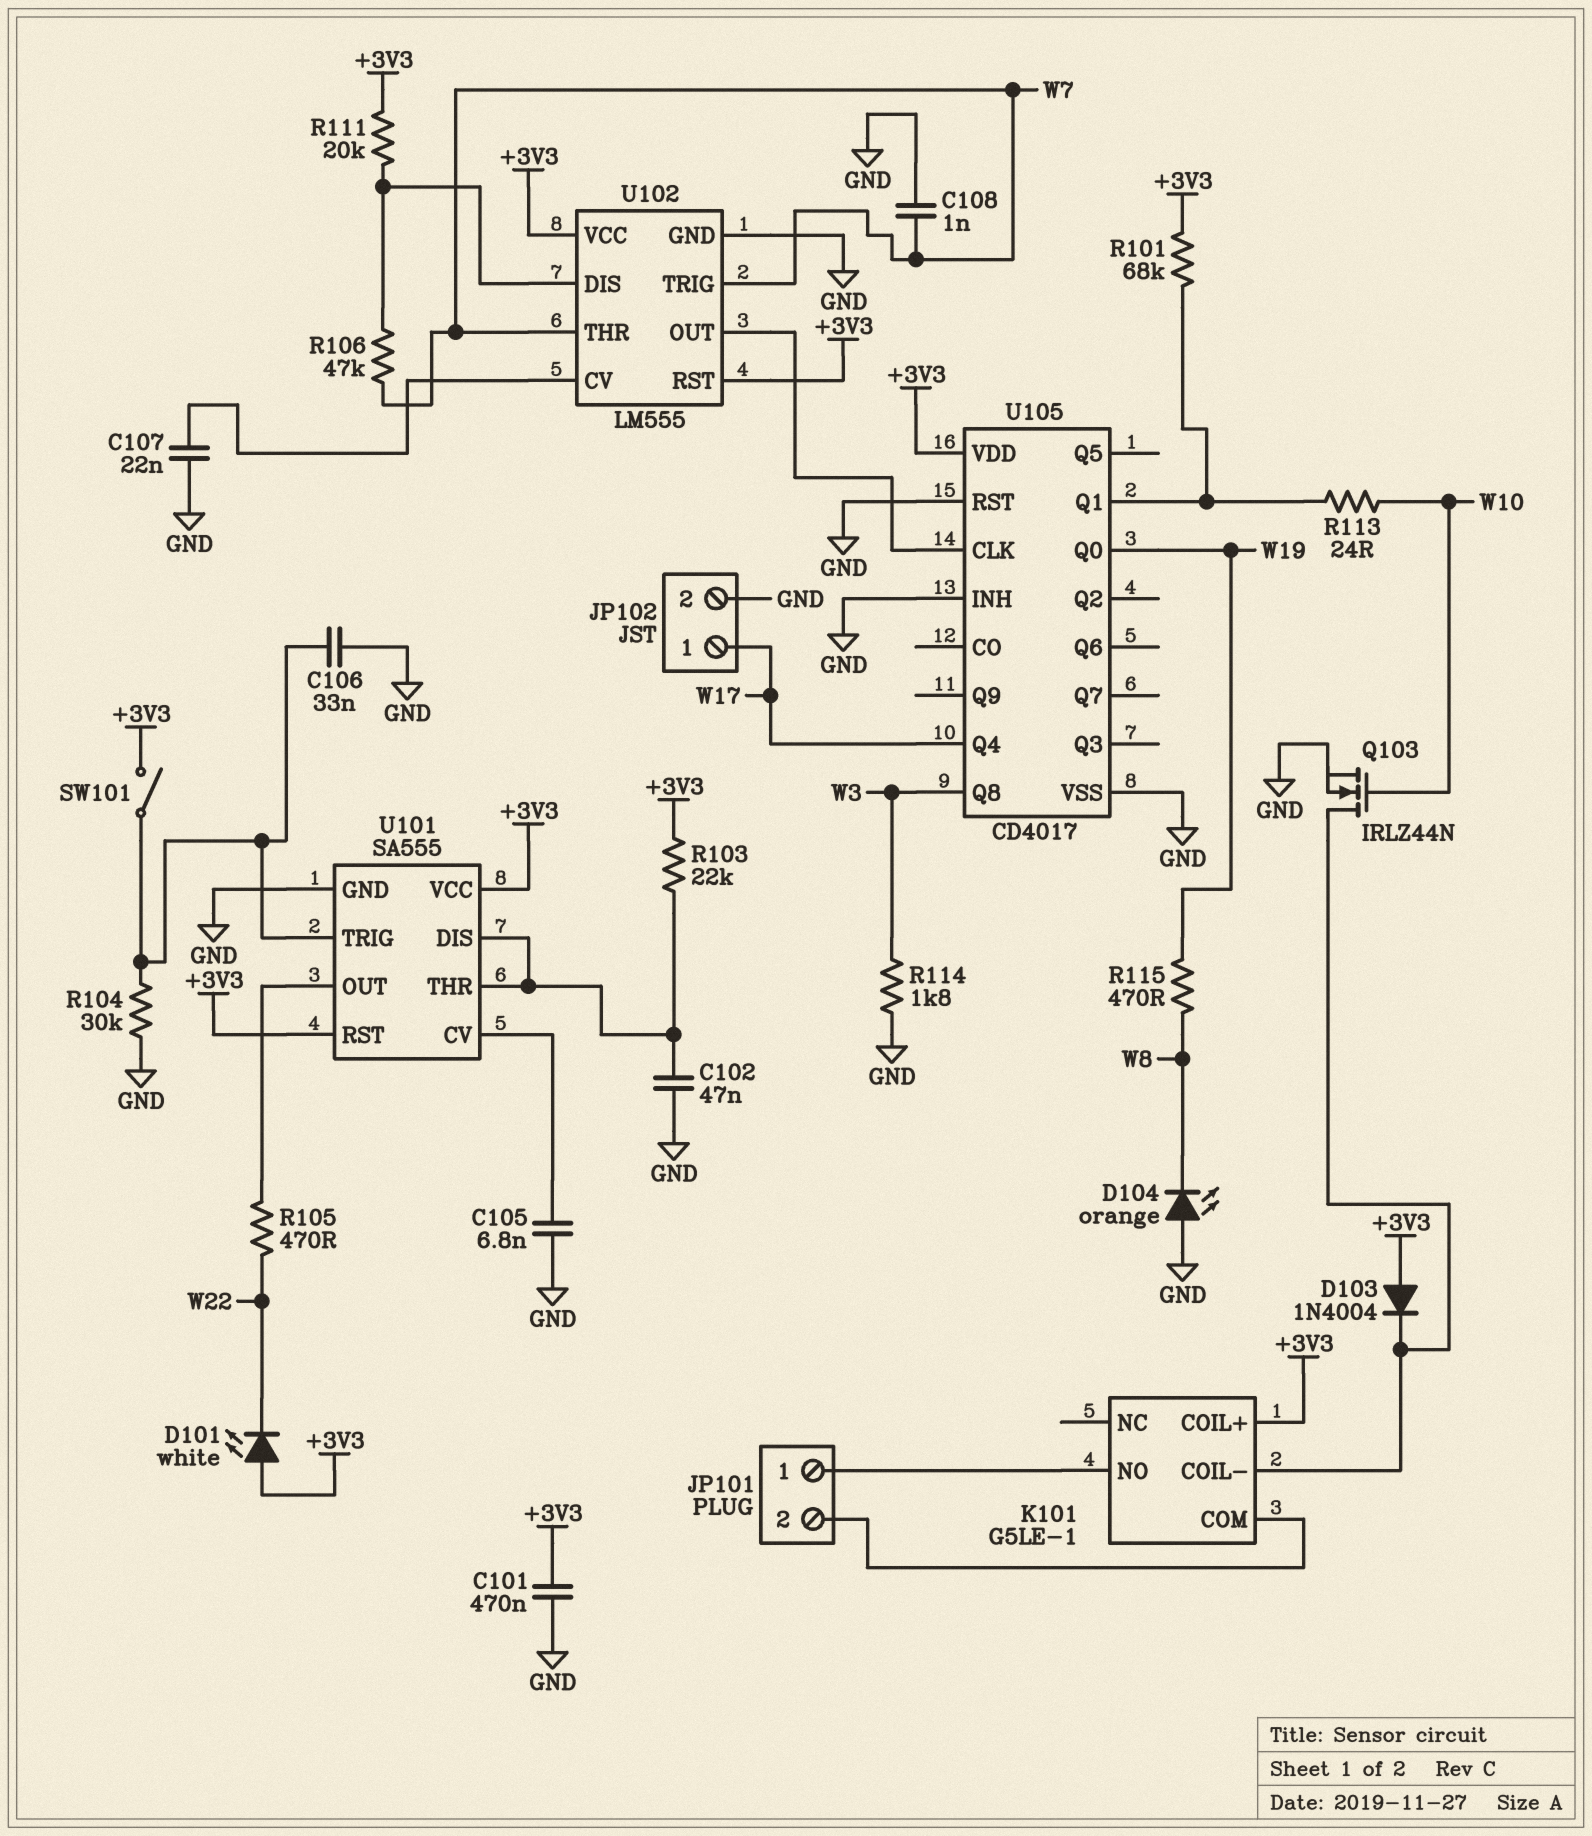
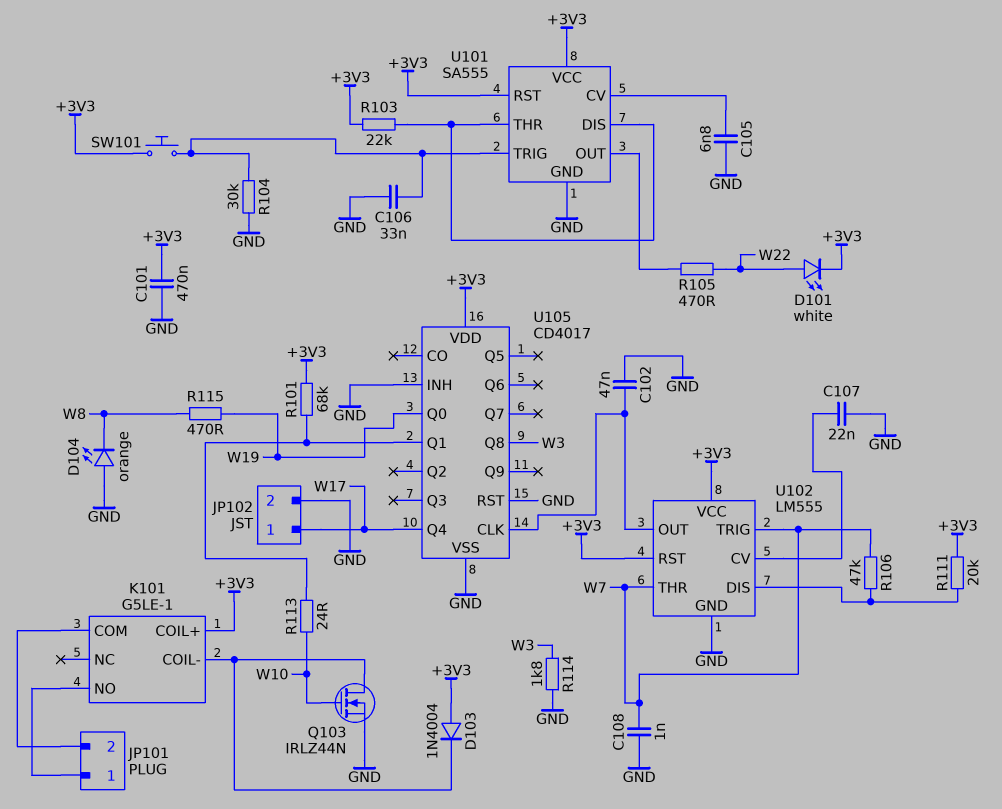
C102: 47nF (GND, U101/DIS) -> 47nF (GND, U102/OUT)
D101: LED white (A +3V3, K W22) -> LED white (A W22, K +3V3)
SW101: switch (+3V3, U101/TRIG) -> button (+3V3, U101/TRIG)

